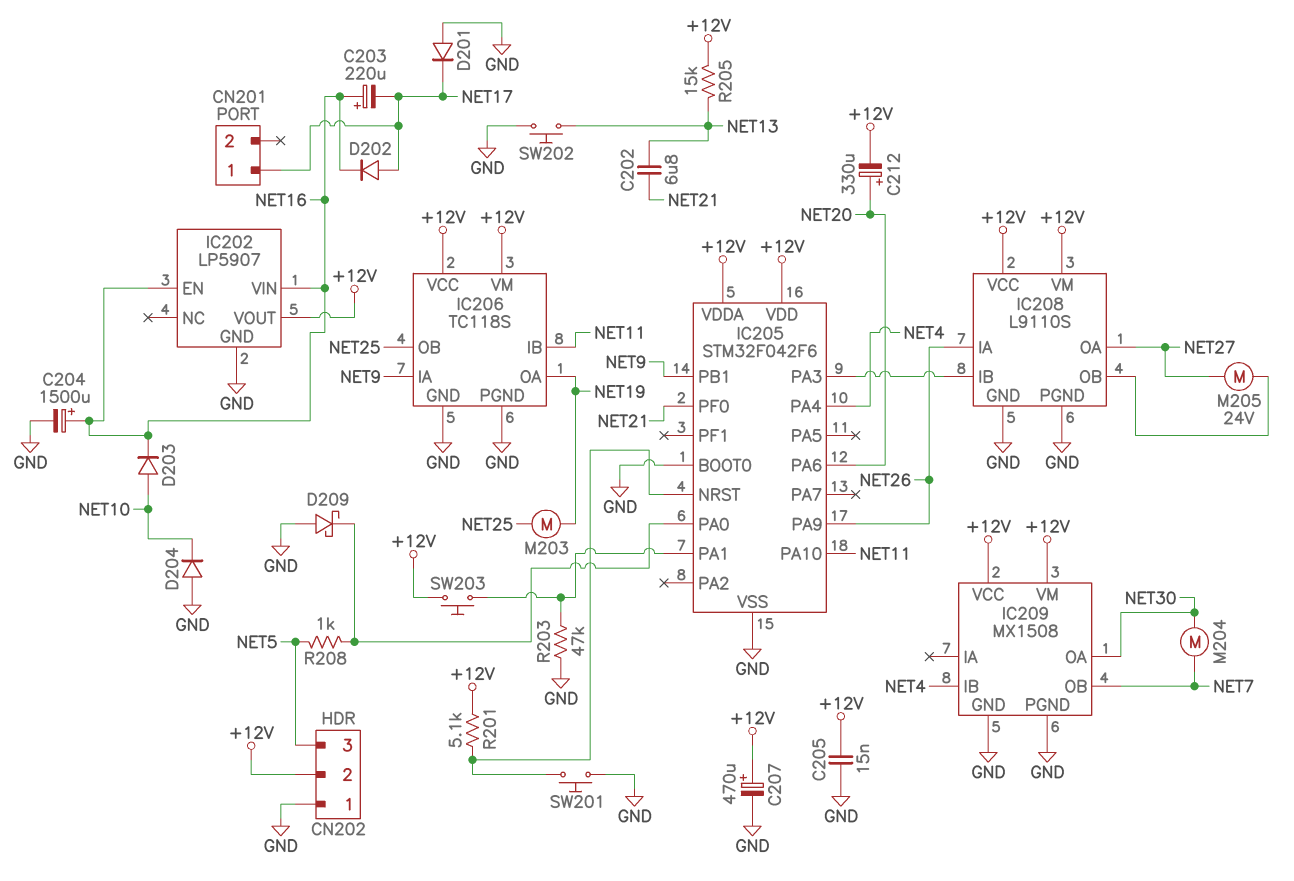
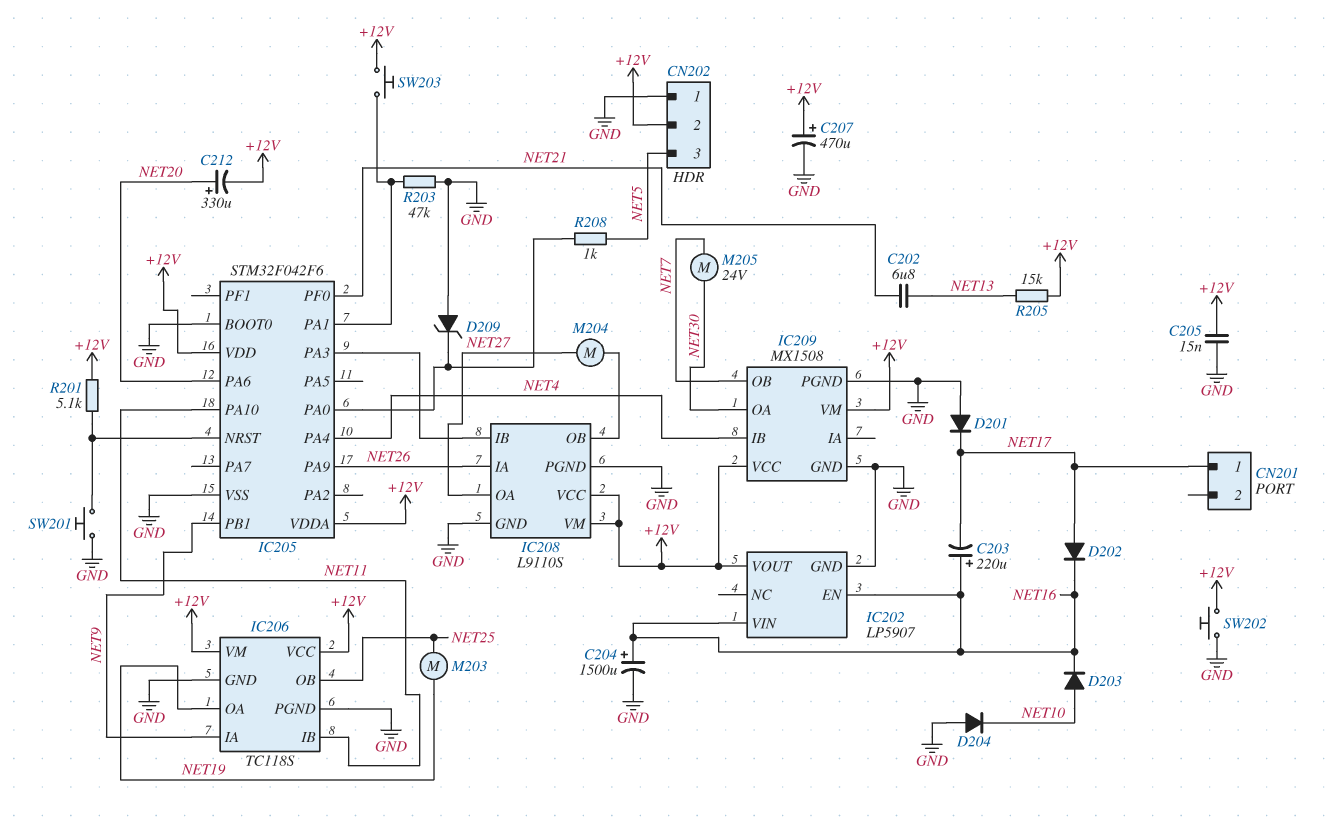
D209: schottky (A GND, K IC205/PA0) -> zener (A GND, K IC205/PA0)
M204: motor (NET7, NET30) -> motor (IC208/OB, NET27)
M205: motor 24V (IC208/OB, NET27) -> motor 24V (NET7, NET30)
SW202: button (GND, NET13) -> button (+12V, GND)

